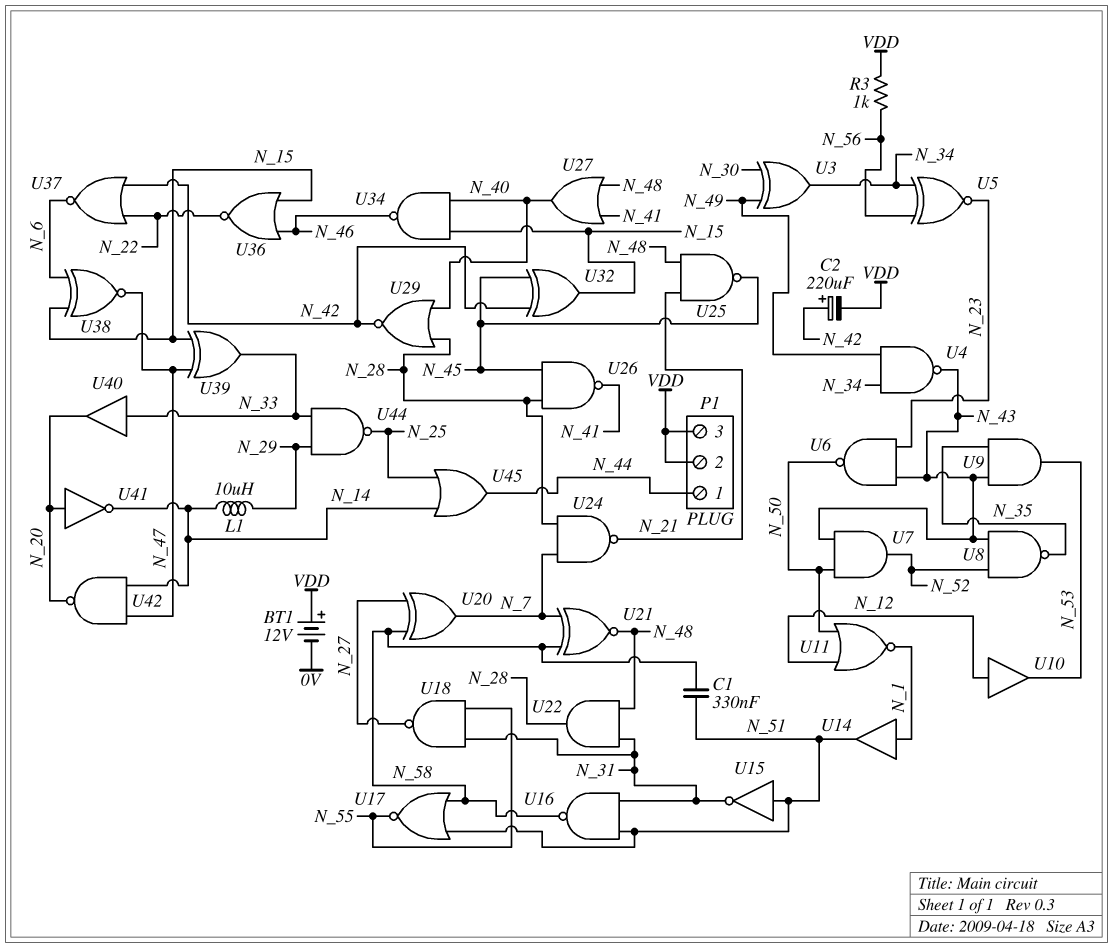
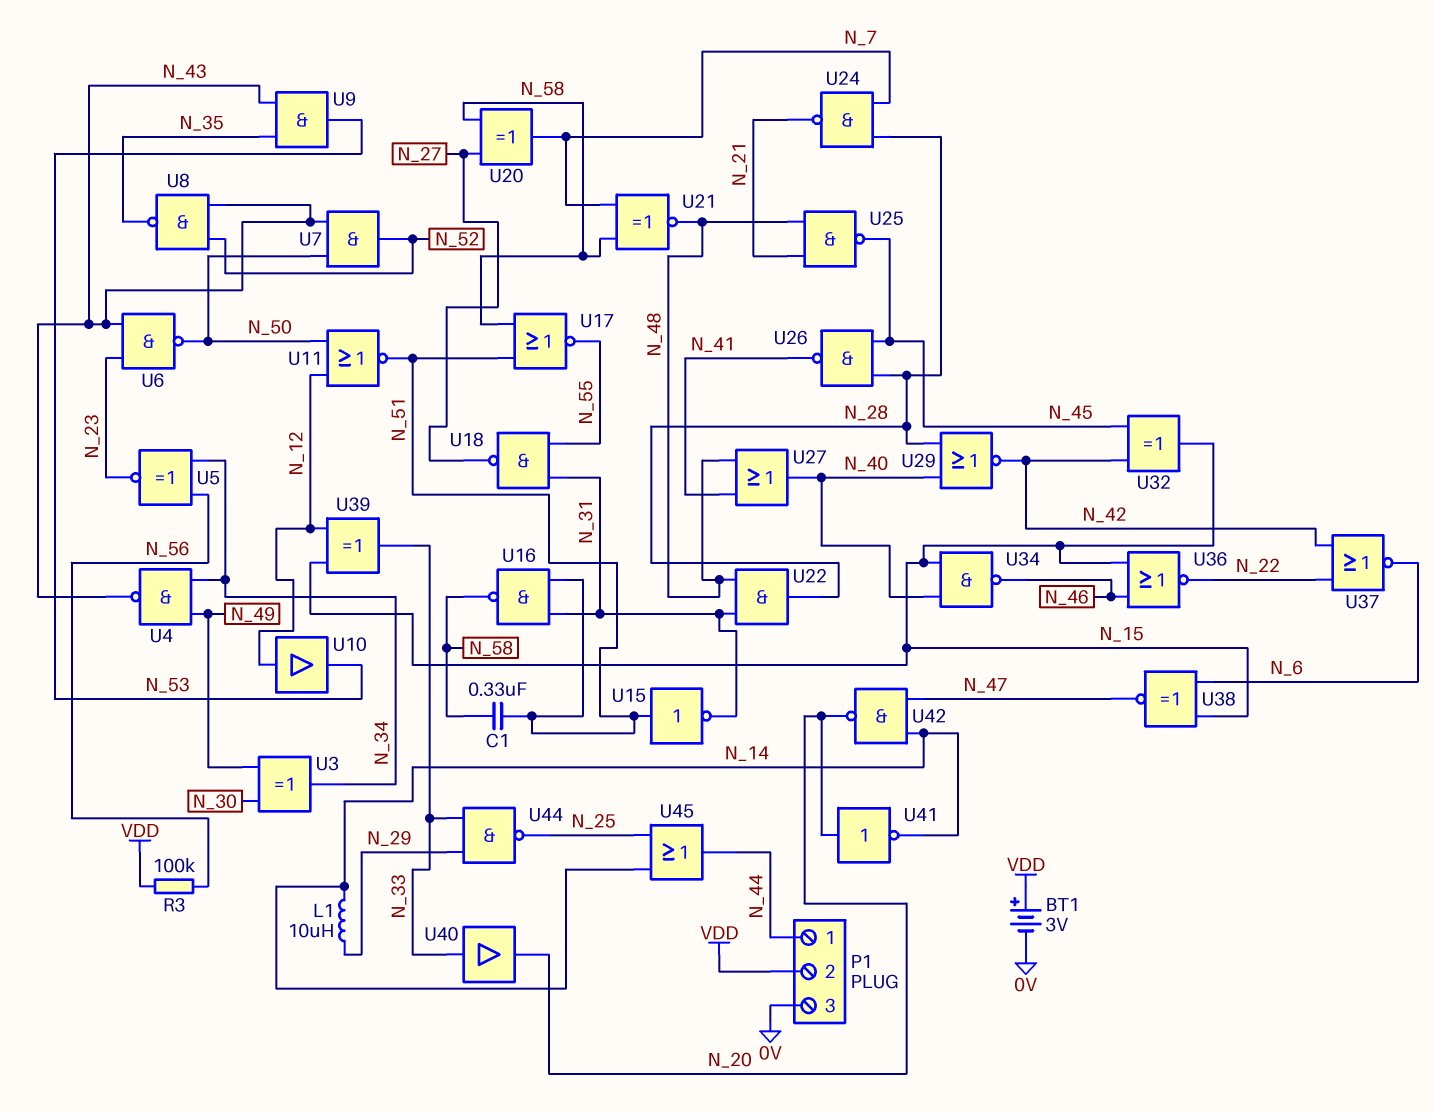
BT1: 12V (plus VDD, minus 0V) -> 3V (plus VDD, minus 0V)
C2: 220uF (plus N_42, minus VDD) -> none
P1 pin 3: VDD -> 0V
R3: 1k (N_56, VDD) -> 100k (N_56, VDD)
U11: NOR (in N_12, in N_50, out N_1) -> NOR (in N_12, in N_50, out N_51)
U14: buffer (in N_1, out N_51) -> none
U39: XOR (in N_15, in N_47, out N_33) -> XOR (in N_12, in N_15, out N_33)

